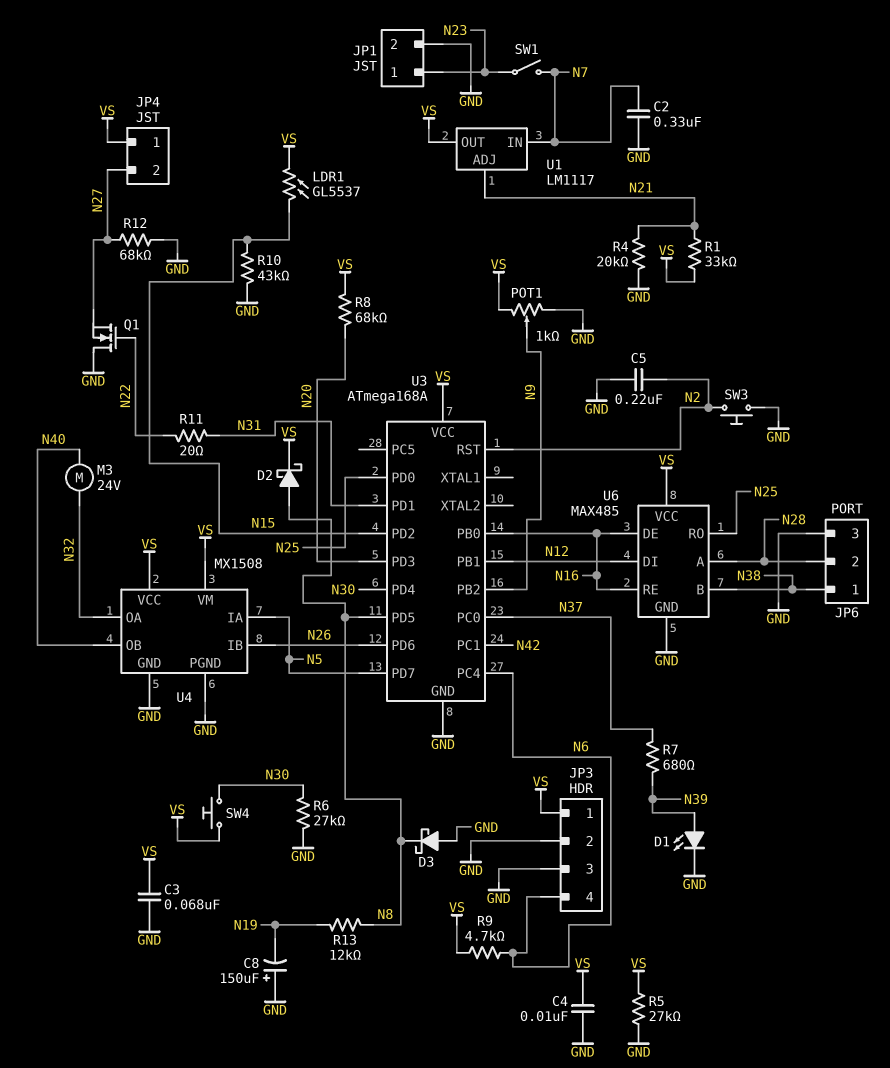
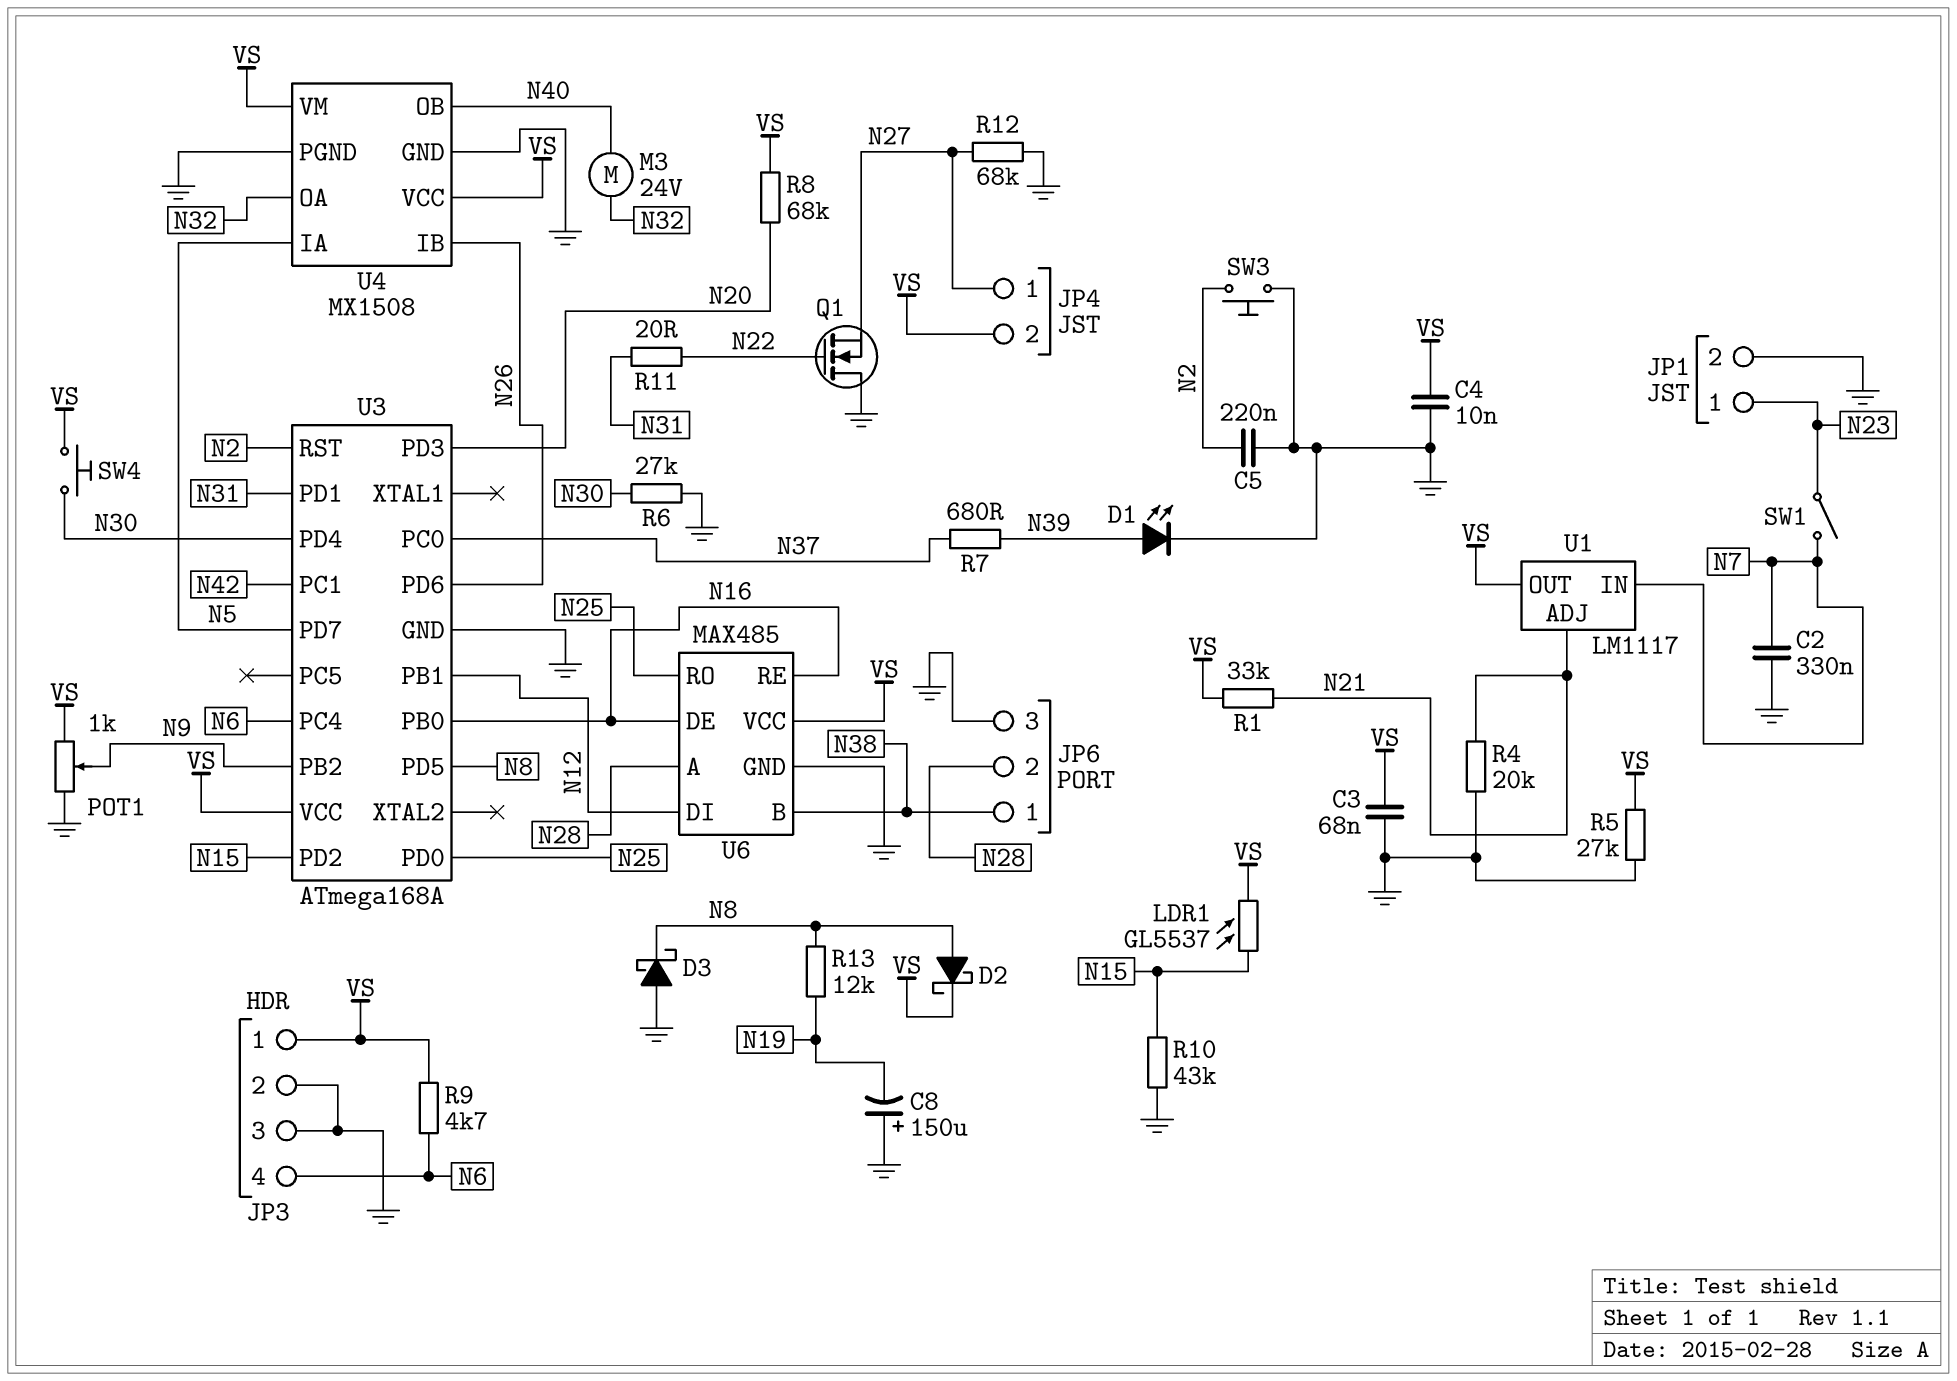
JP4 pin 1: VS -> N27
JP4 pin 2: N27 -> VS

